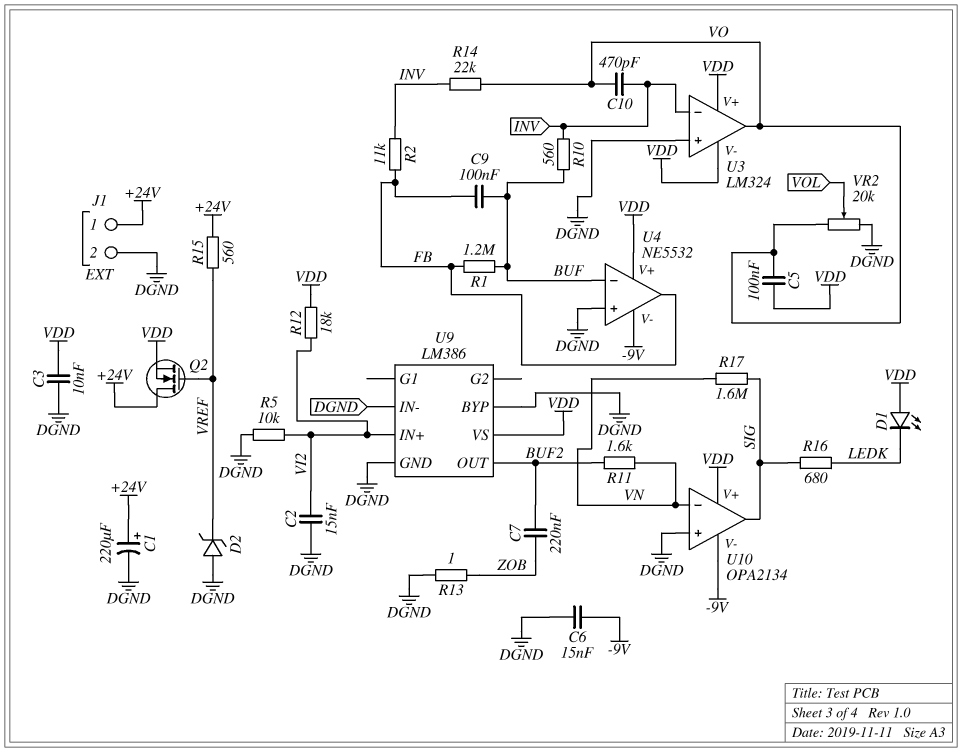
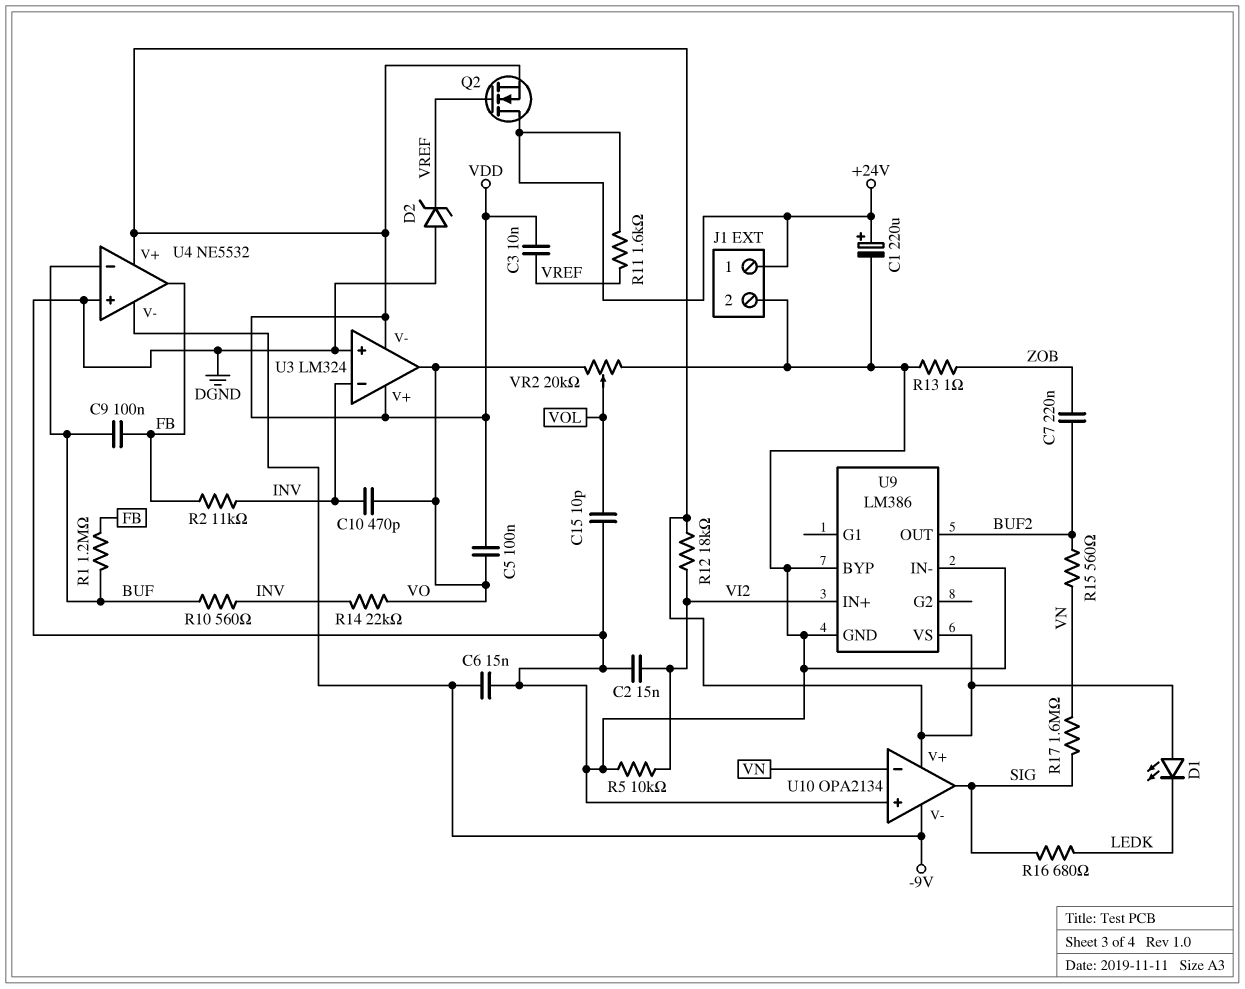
C3: 10nF (DGND, VDD) -> 10nF (VDD, VREF)
C15: none -> 10pF (DGND, VOL)
R11: 1.6k (BUF2, VN) -> 1.6k (+24V, VREF)
R15: 560 (+24V, VREF) -> 560 (BUF2, VN)

